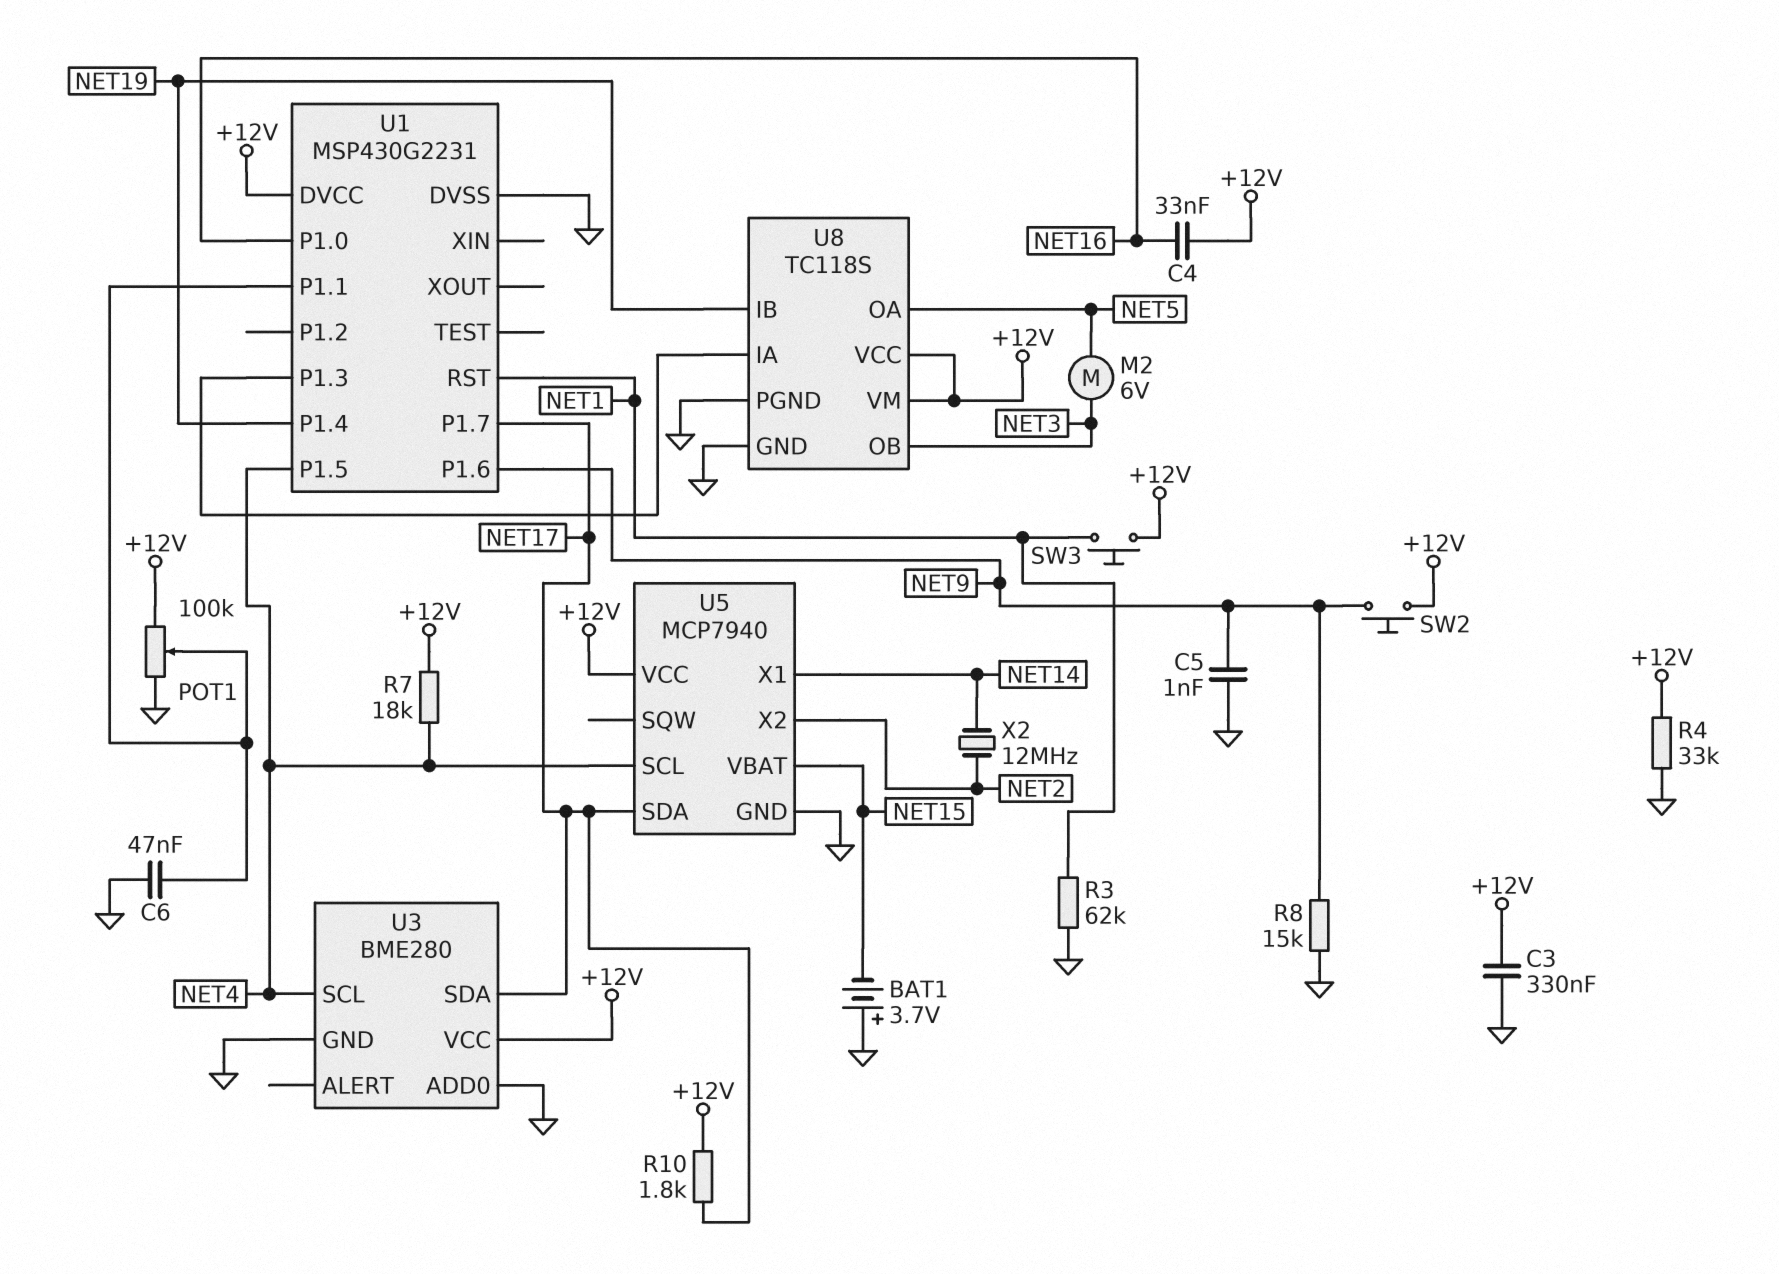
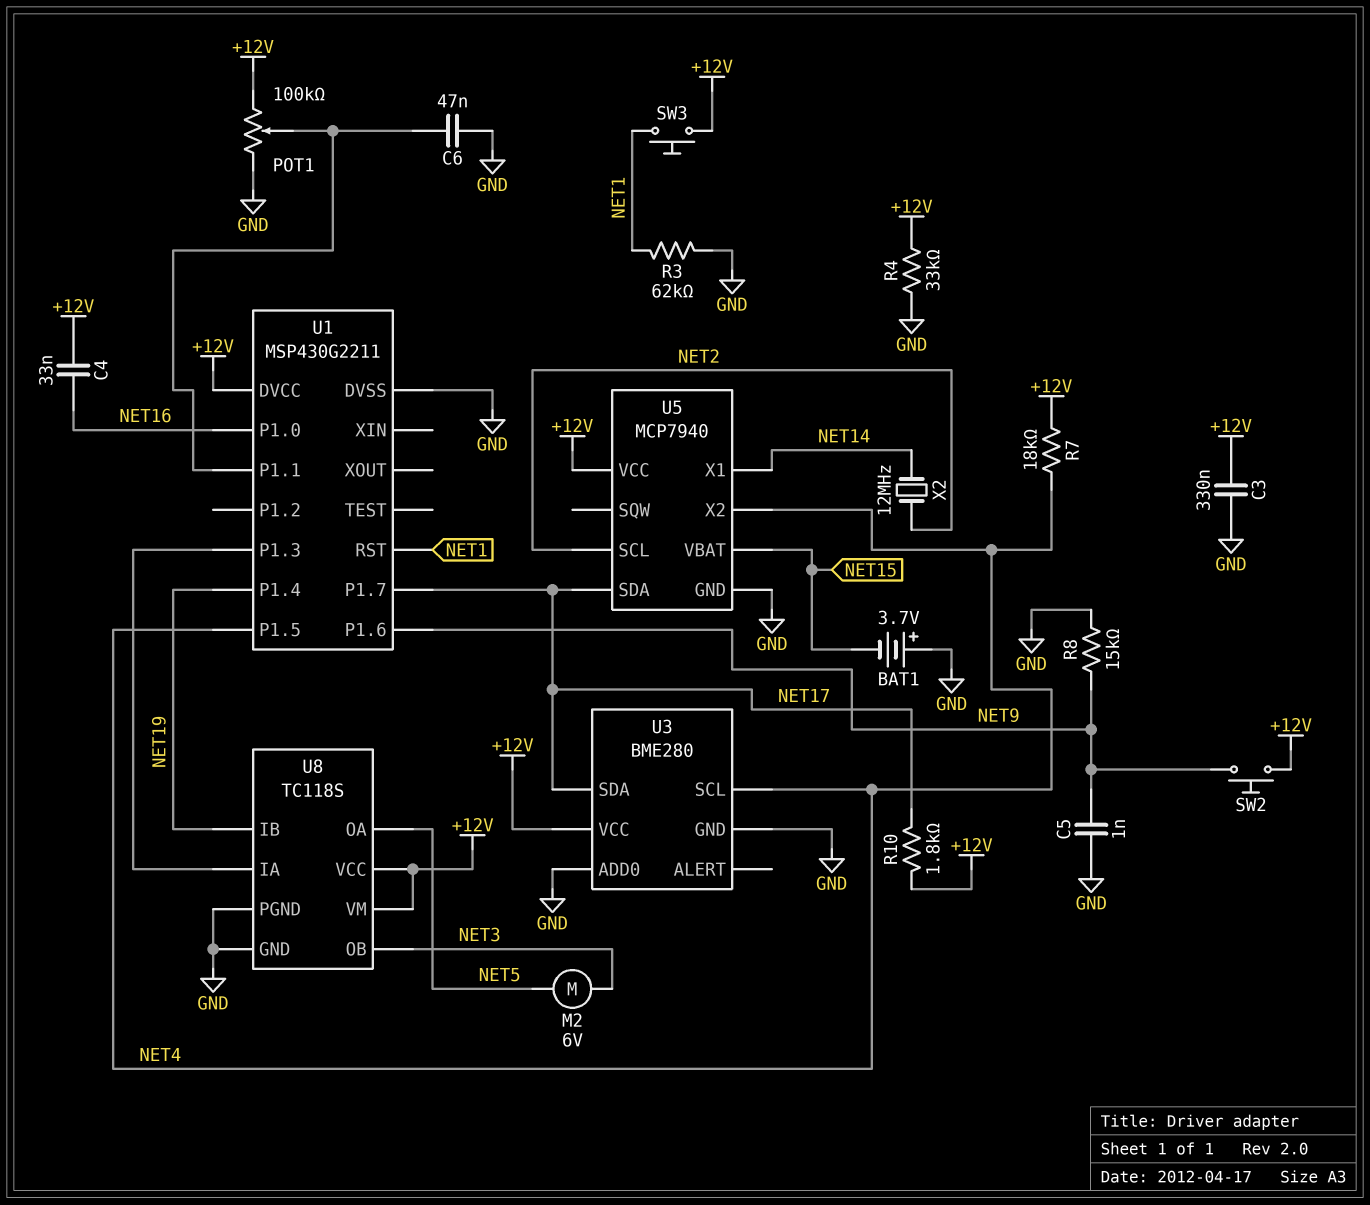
U1: MSP430G2231 -> MSP430G2211
U5 pin SCL: NET4 -> NET2
U5 pin X2: NET2 -> NET4

